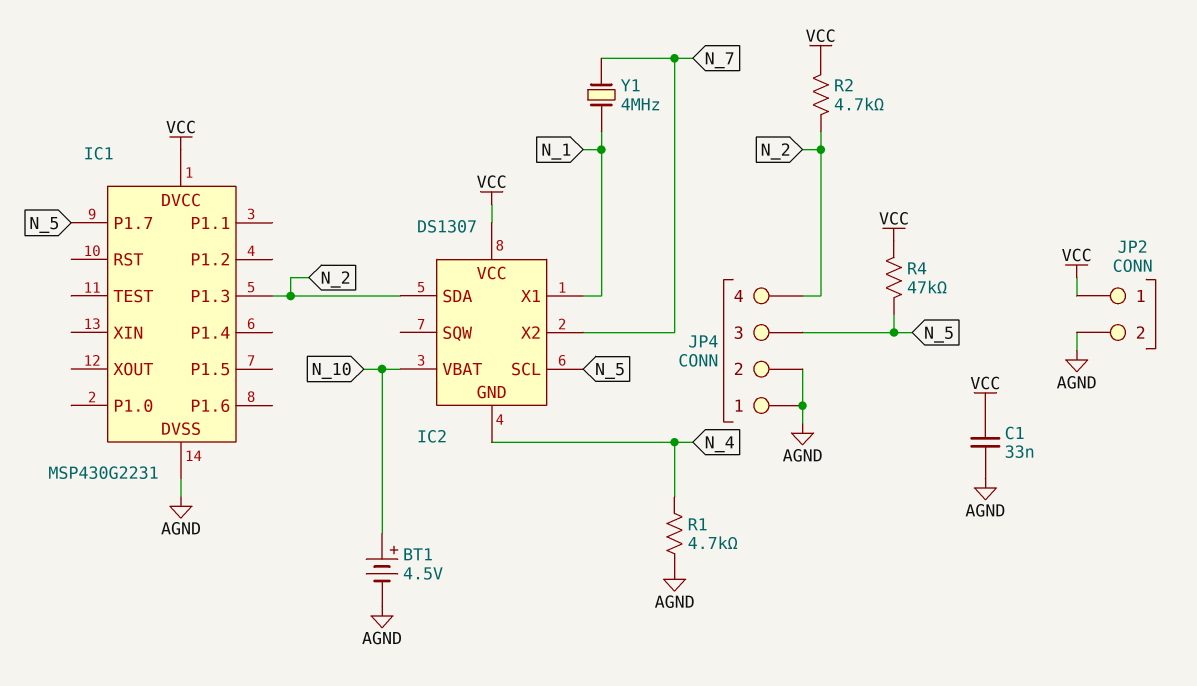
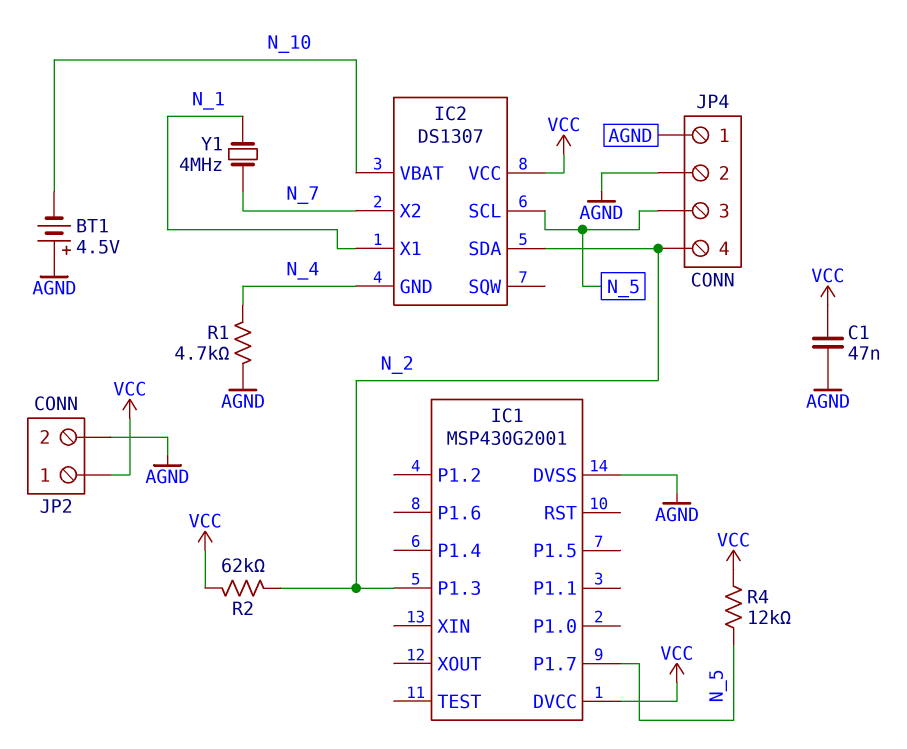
BT1: 4.5V (plus N_10, minus AGND) -> 4.5V (plus AGND, minus N_10)
C1: 33nF (AGND, VCC) -> 47nF (AGND, VCC)
IC1: MSP430G2231 -> MSP430G2001
R2: 4.7k (N_2, VCC) -> 62k (N_2, VCC)
R4: 47k (N_5, VCC) -> 12k (N_5, VCC)

